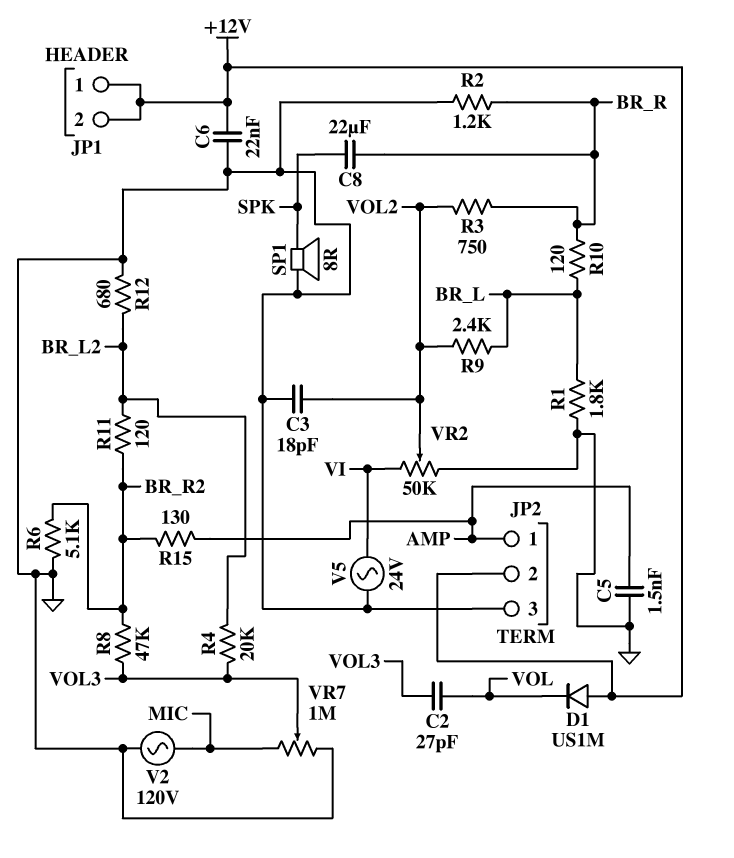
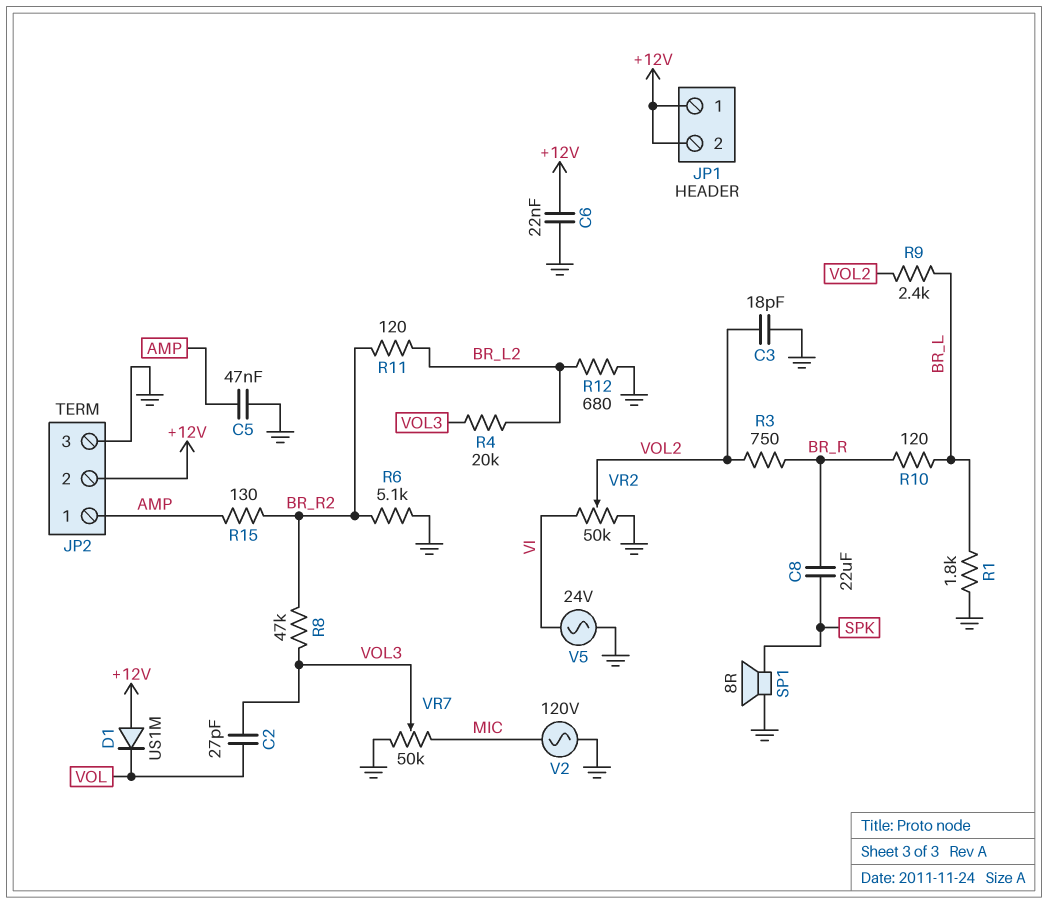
C5: 1.5nF (AMP, GND) -> 47nF (AMP, GND)
R2: 1.2k (BR_R, GND) -> none
VR7: 1M (GND, MIC, wiper VOL3) -> 50k (GND, MIC, wiper VOL3)

